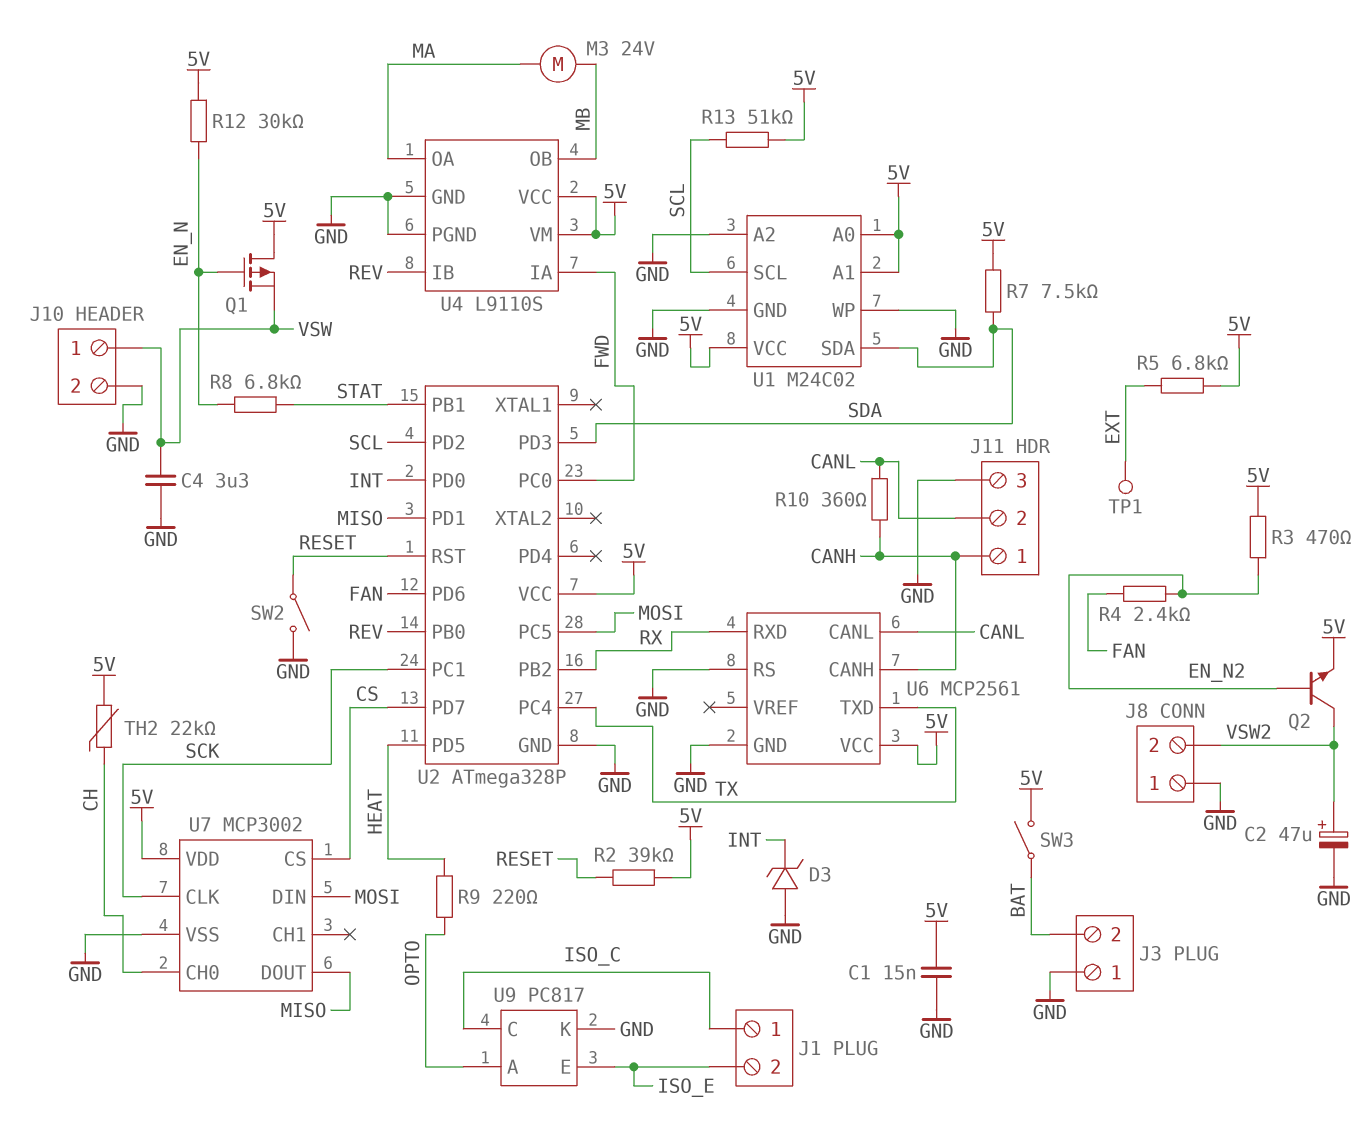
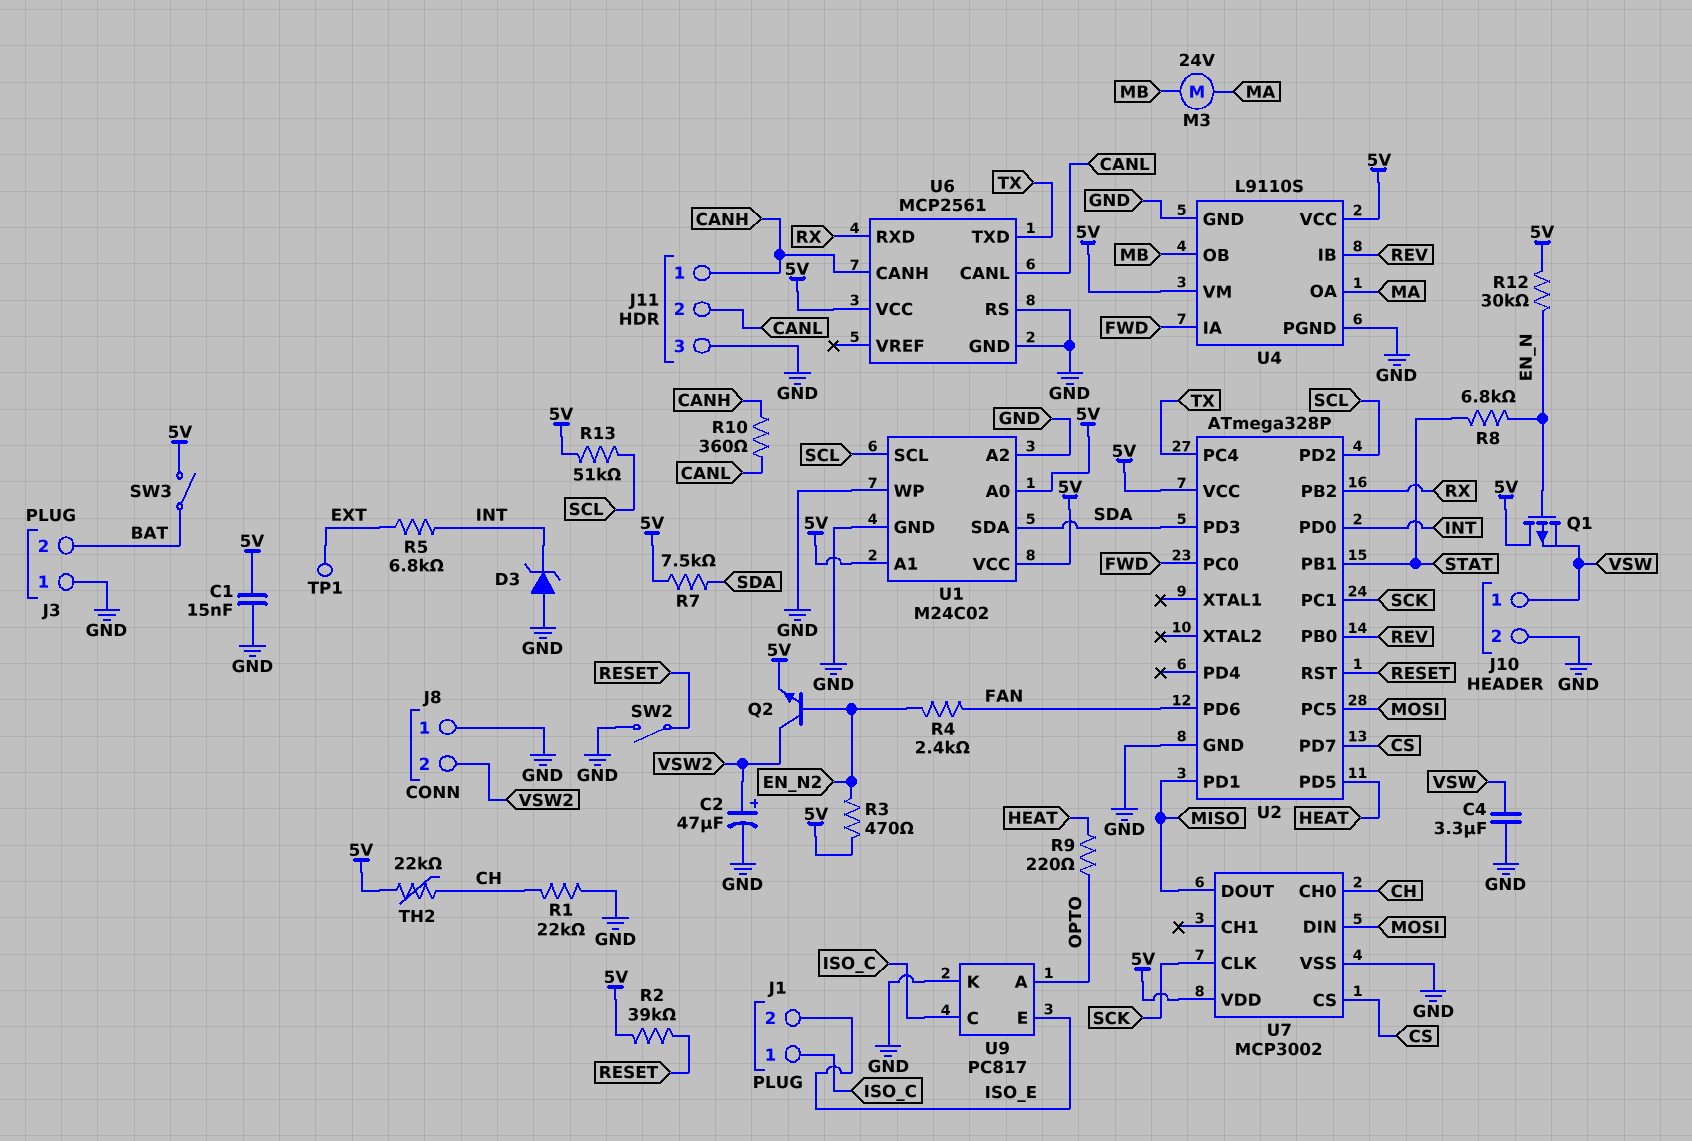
R1: none -> 22k (CH, GND)
R5: 6.8k (5V, EXT) -> 6.8k (EXT, INT)

